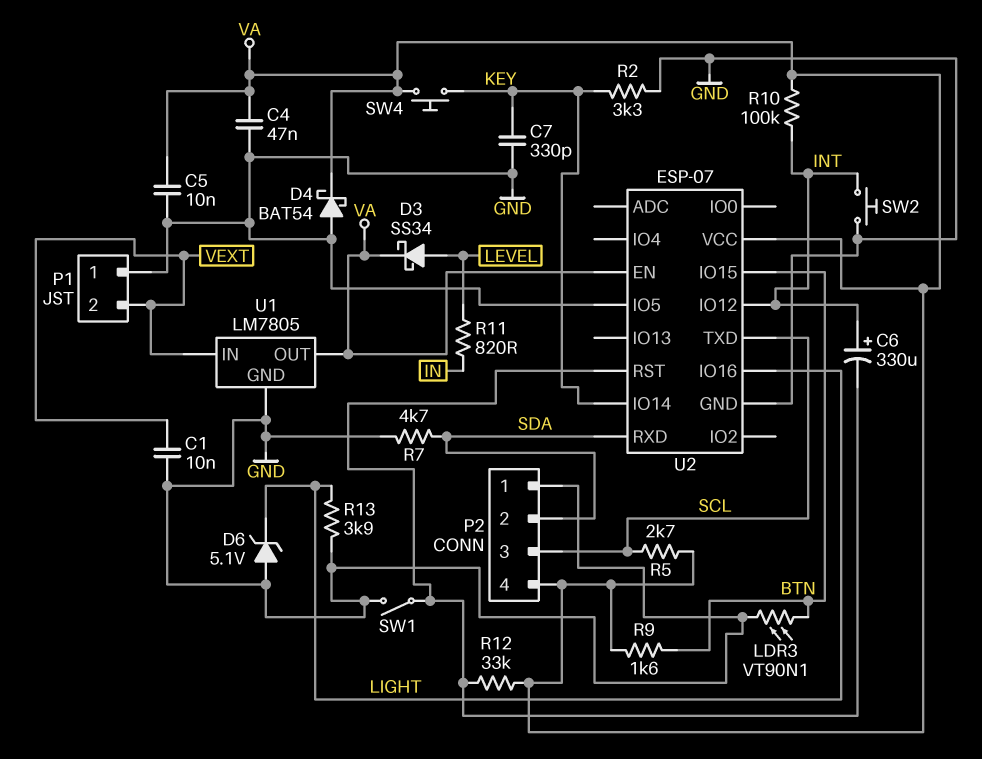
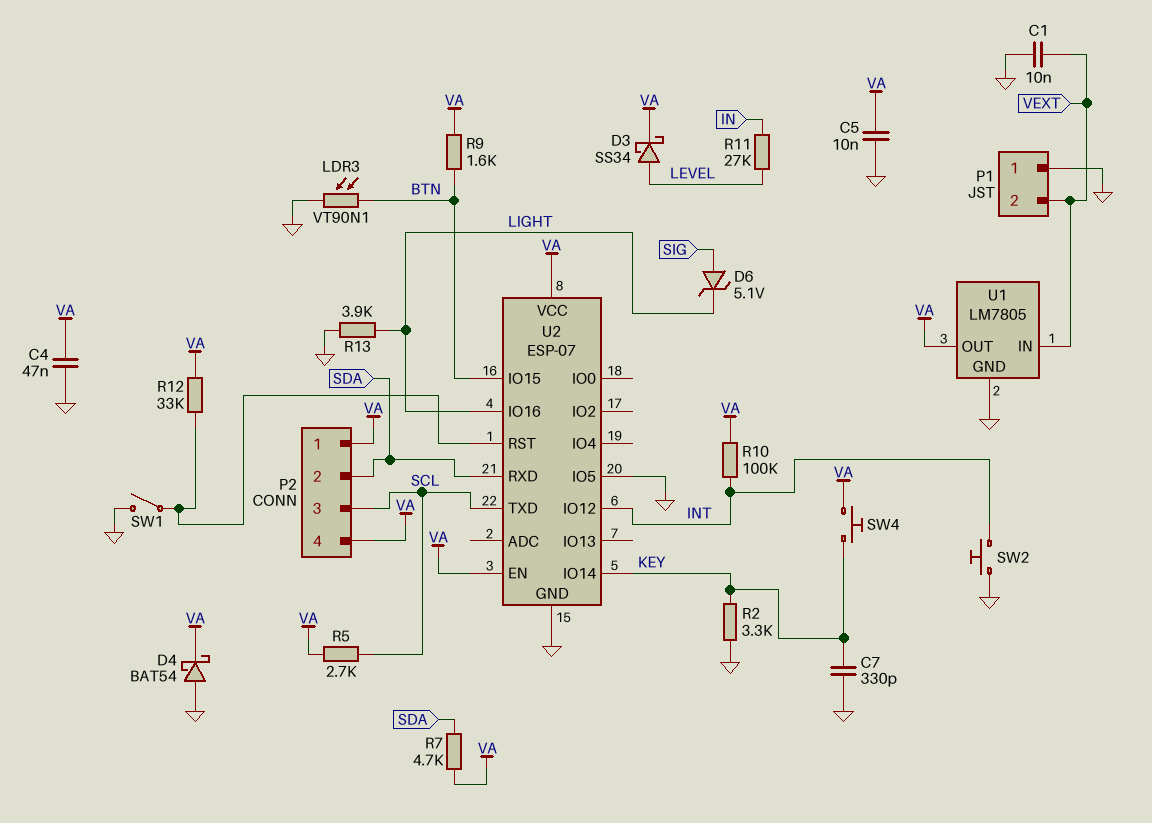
C6: 330uF (plus INT, minus U2/RST) -> none
D6: zener 5.1V (A GND, K LIGHT) -> zener 5.1V (A SIG, K LIGHT)
P2 pin 1: GND -> VA
R7: 4.7k (GND, SDA) -> 4.7k (SDA, VA)
R11: 820 (IN, LEVEL) -> 27k (IN, LEVEL)

